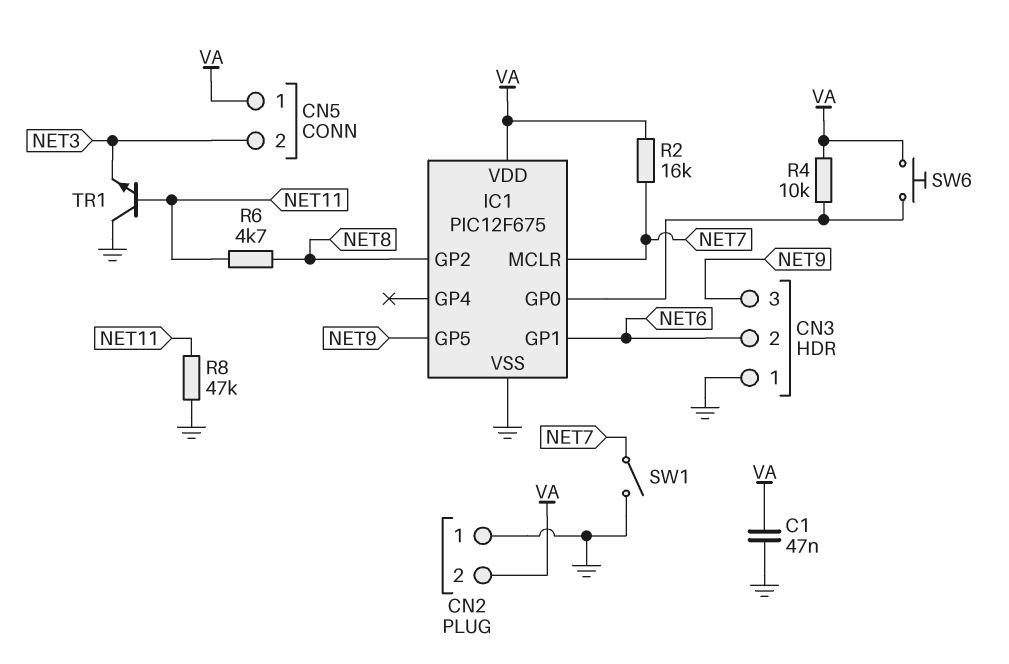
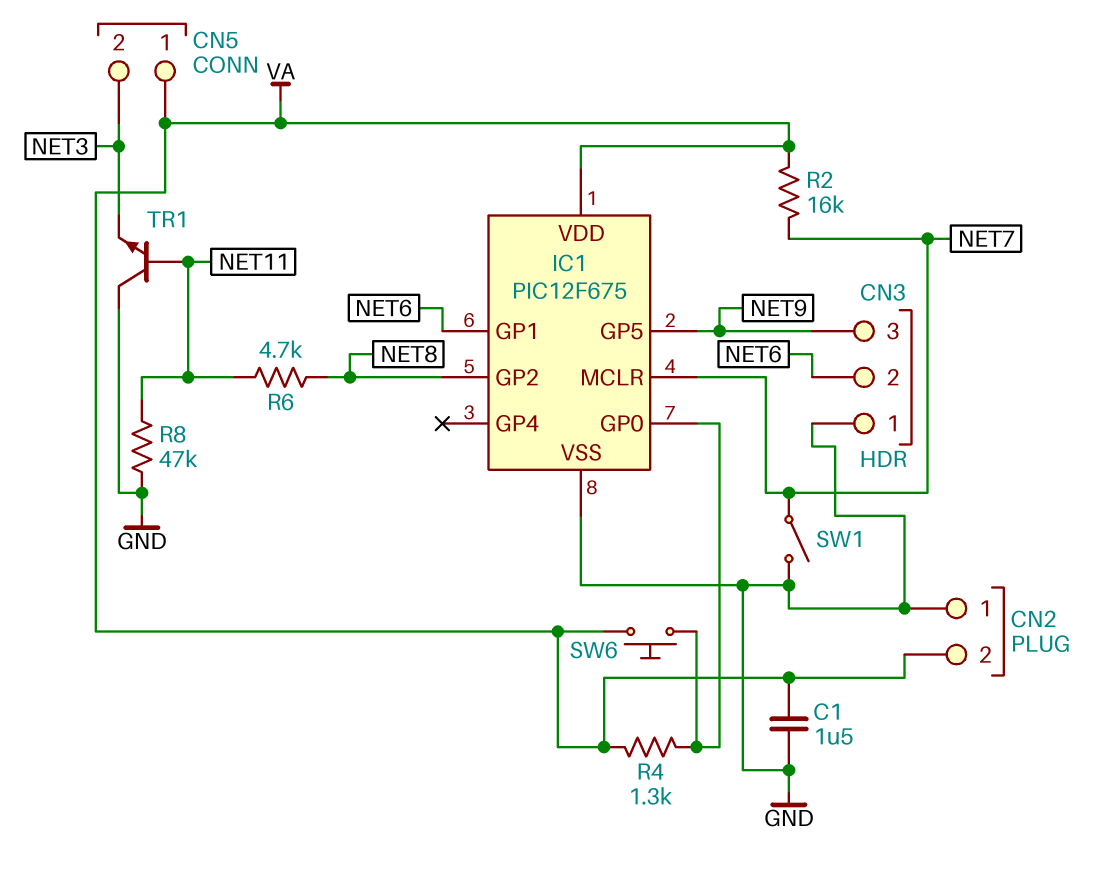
C1: 47nF (GND, VA) -> 1.5uF (GND, VA)
R4: 10k (IC1/GP0, VA) -> 1.3k (IC1/GP0, VA)

